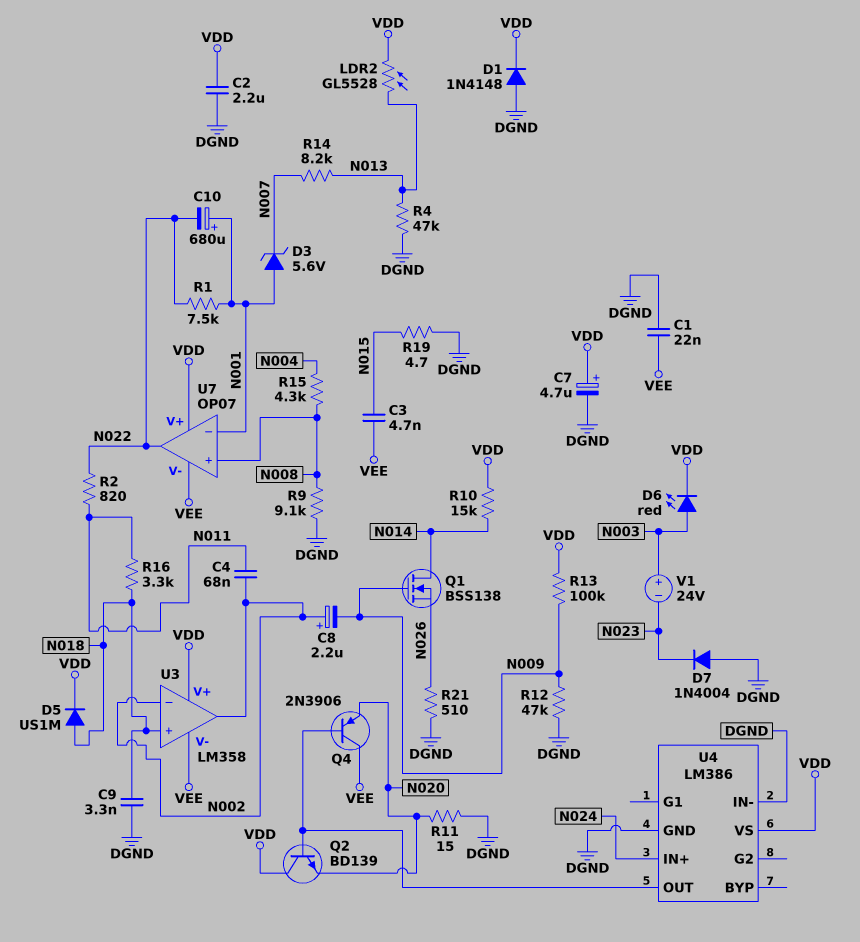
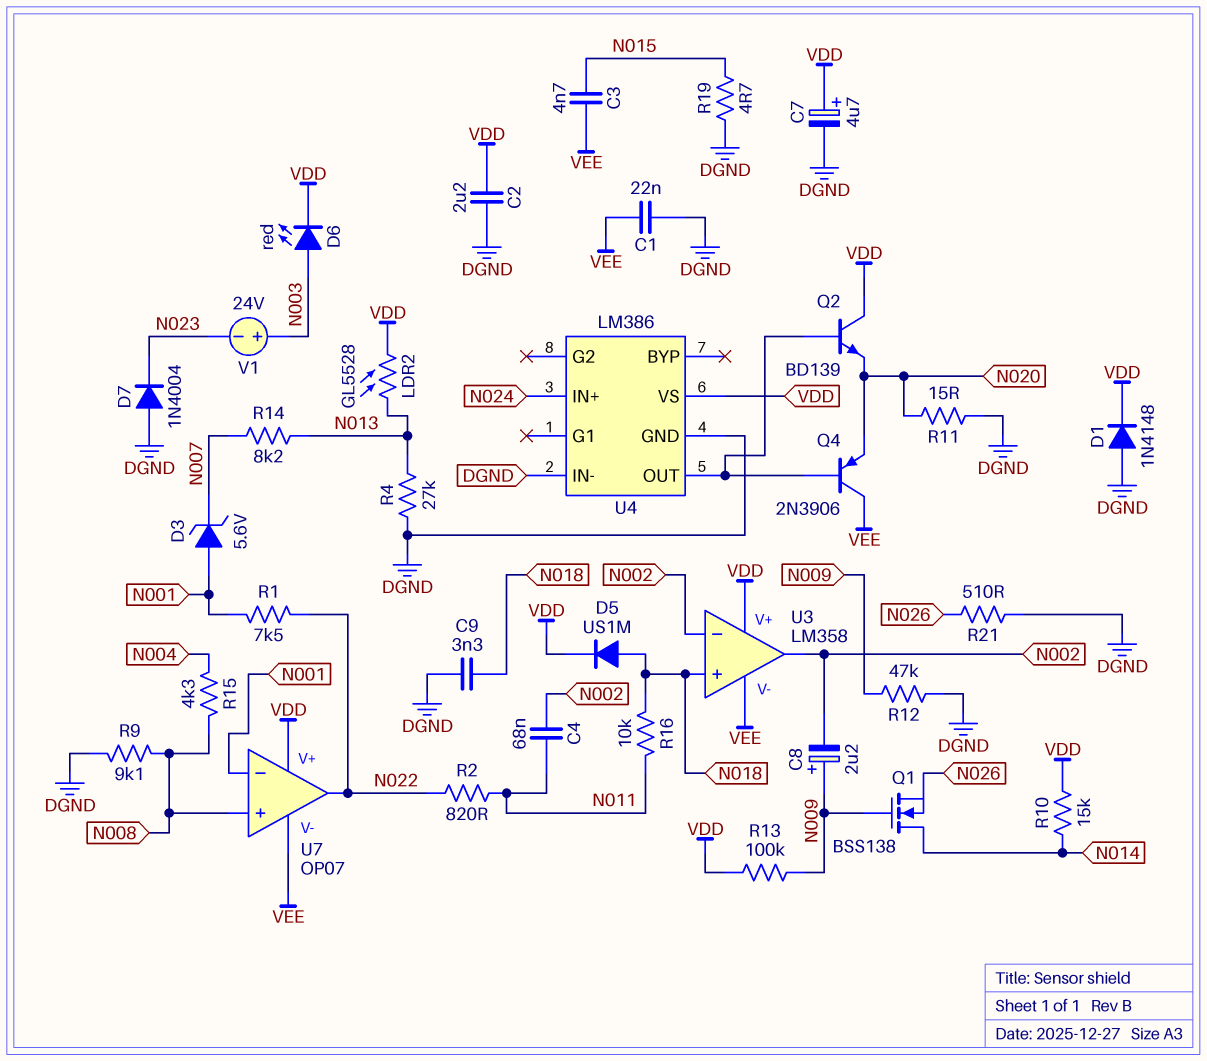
C8: 2.2uF (plus N002, minus N009) -> 2.2uF (plus N009, minus N002)
C10: 680uF (plus N001, minus N022) -> none
R4: 47k (DGND, N013) -> 27k (DGND, N013)
R16: 3.3k (N011, N018) -> 10k (N011, N018)

